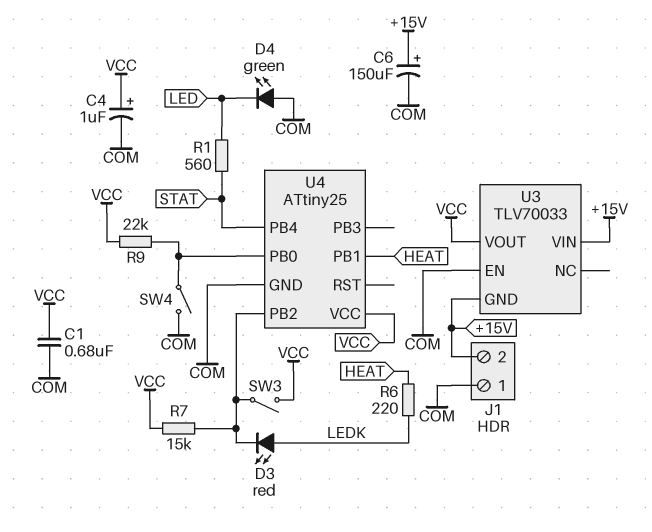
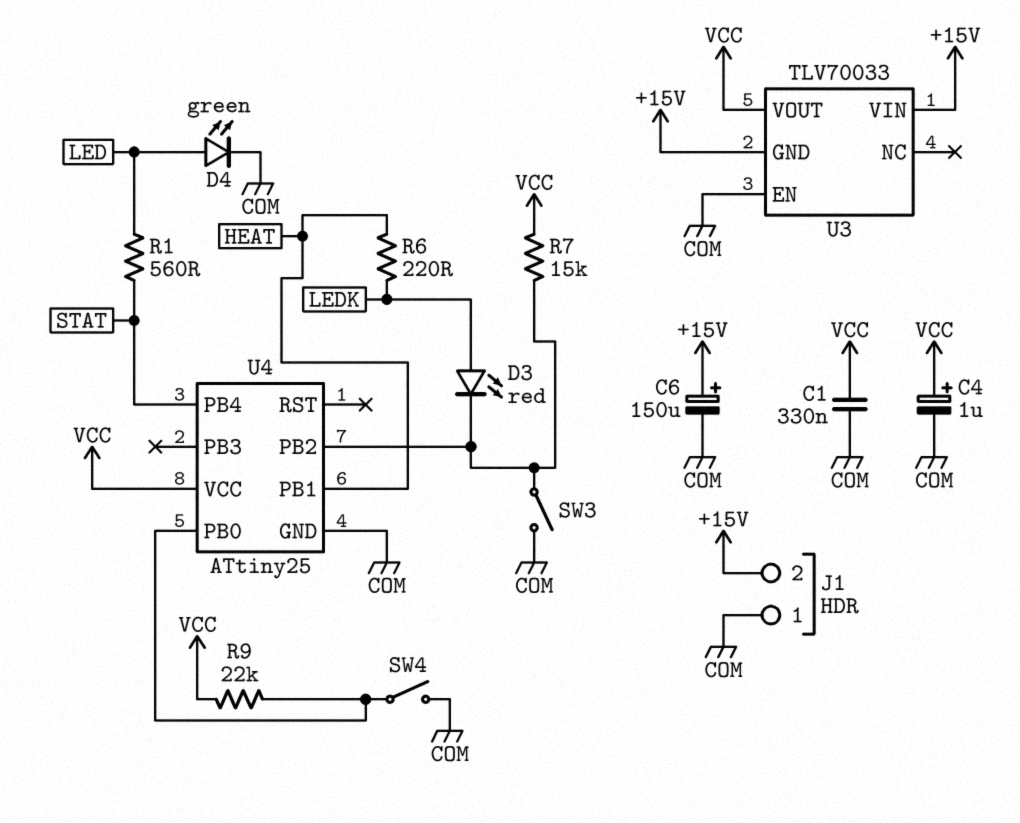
C1: 680nF (COM, VCC) -> 330nF (COM, VCC)
D4: LED green (A COM, K LED) -> LED green (A LED, K COM)
SW3: switch (U4/PB2, VCC) -> switch (COM, U4/PB2)

